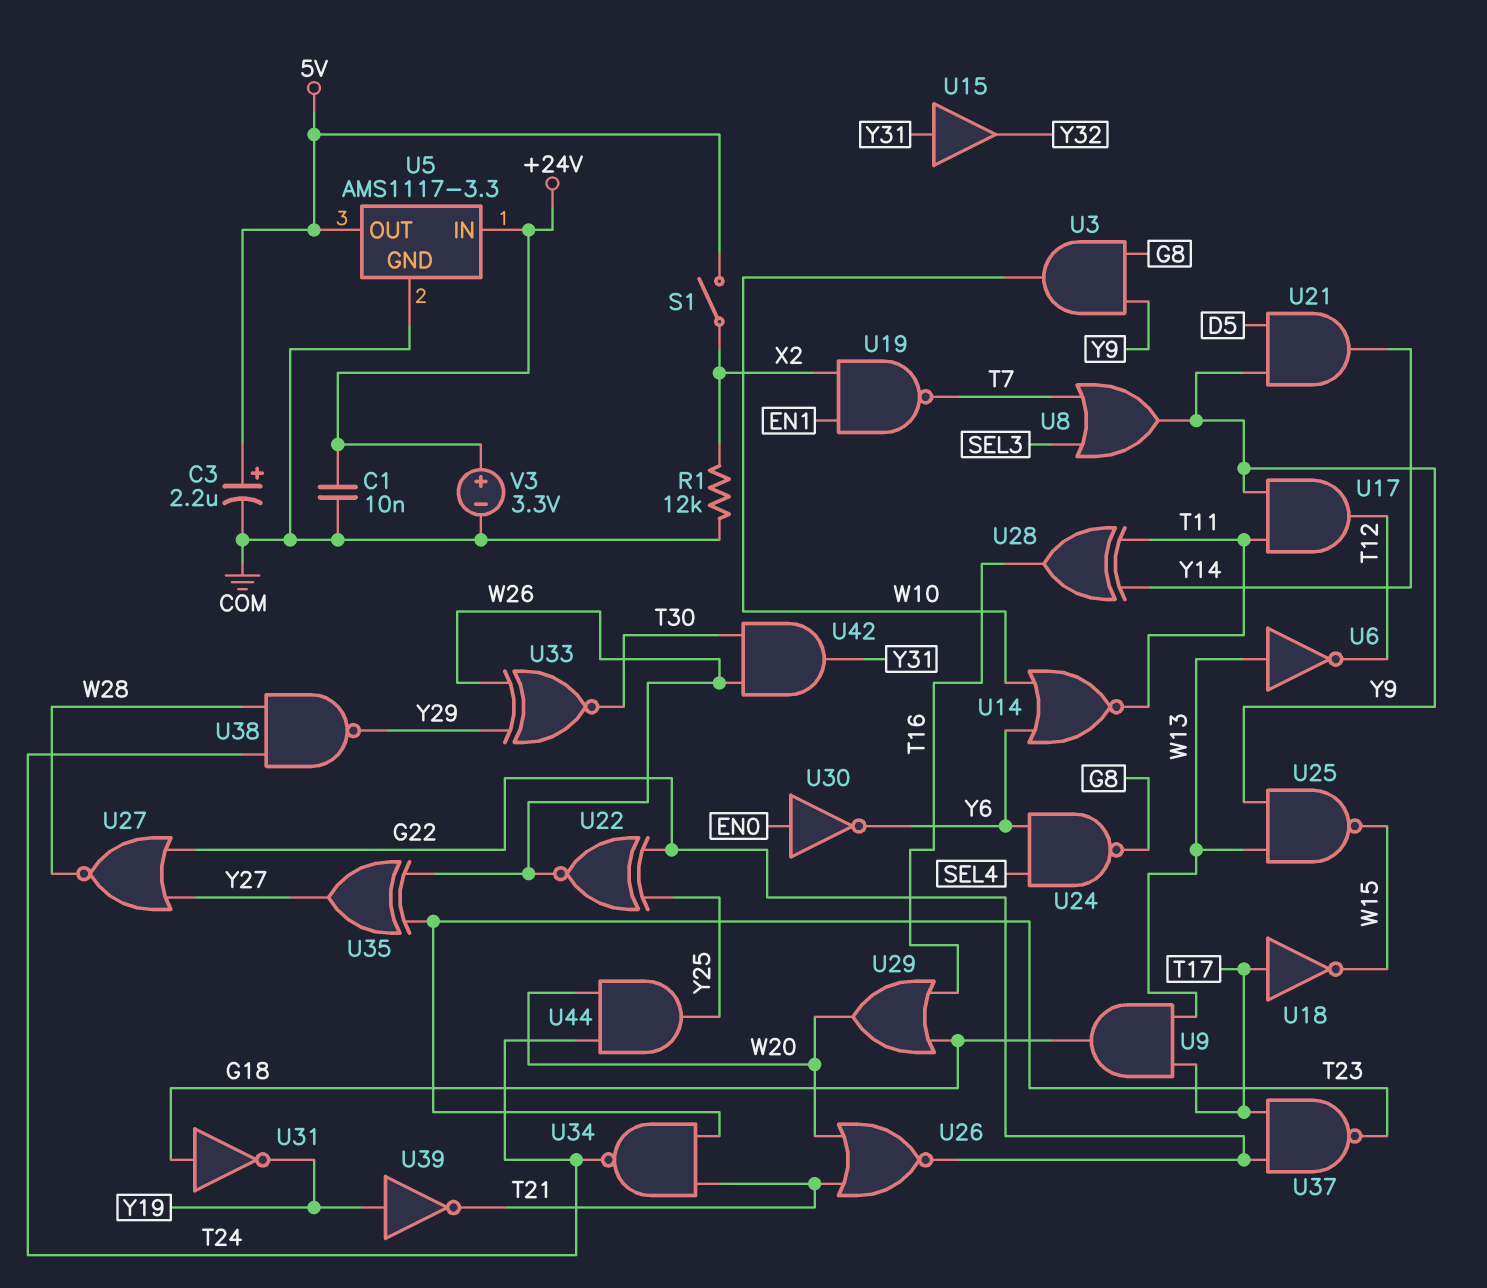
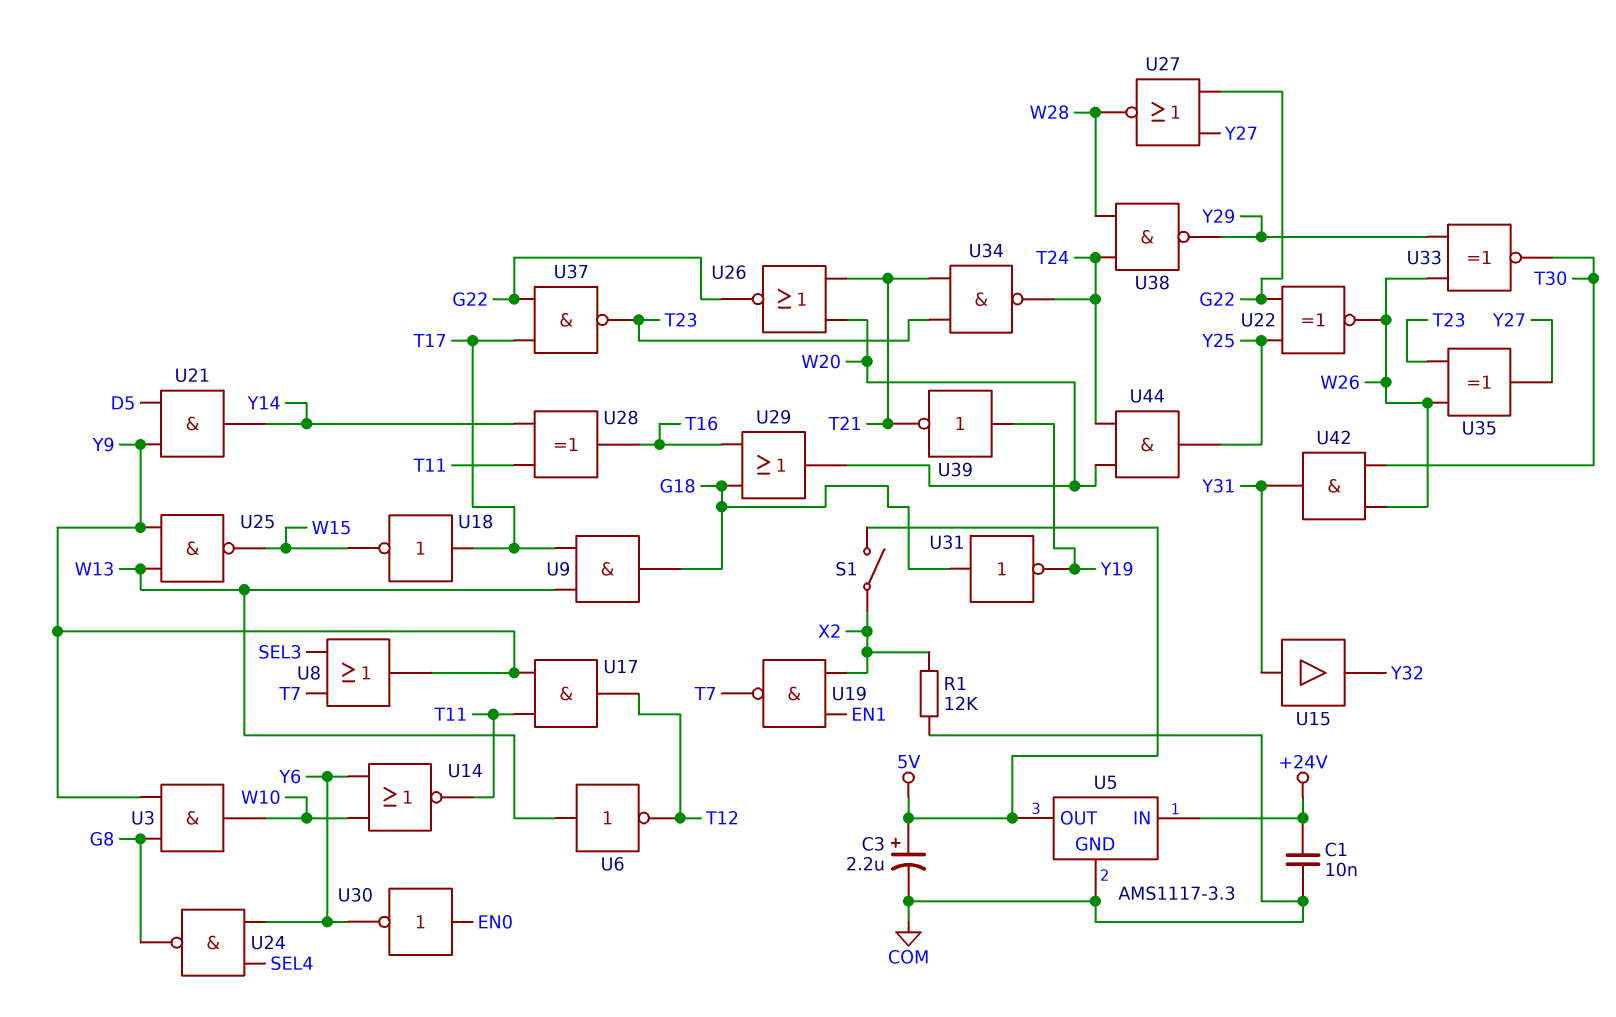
V3: 3.3V (plus +24V, minus COM) -> none

